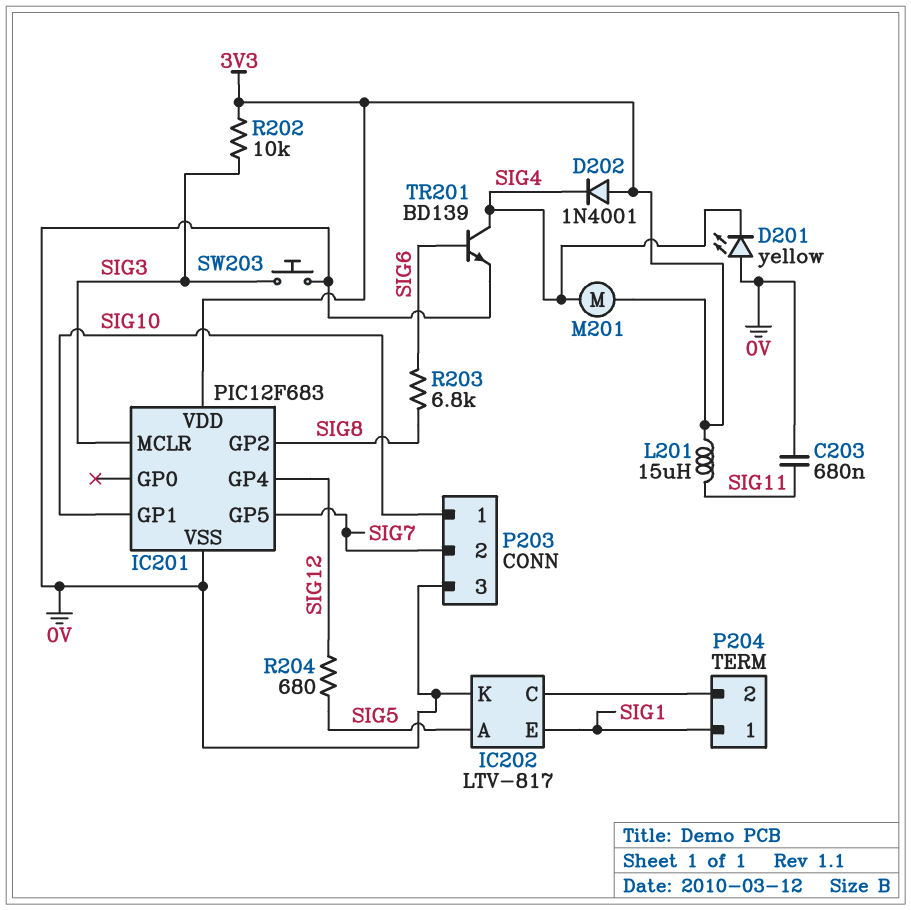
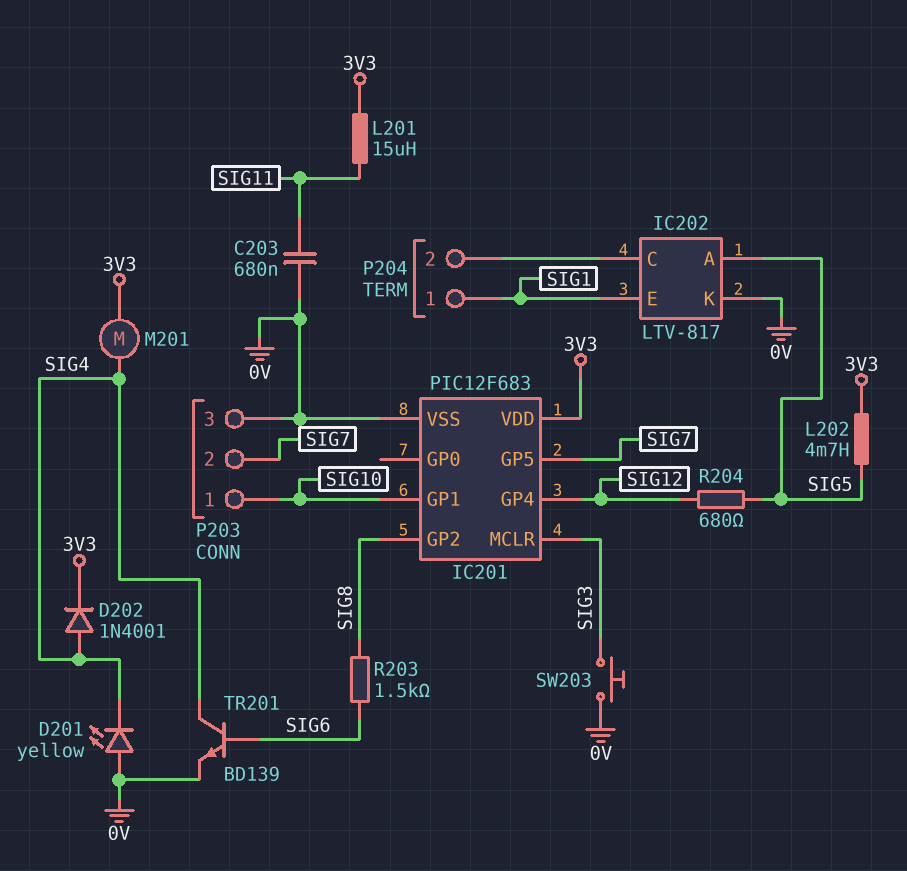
D202: diode 1N4001 (A 3V3, K SIG4) -> diode 1N4001 (A SIG4, K 3V3)
L202: none -> 4.7mH (3V3, SIG5)
R202: 10k (3V3, SIG3) -> none
R203: 6.8k (SIG6, SIG8) -> 1.5k (SIG6, SIG8)

